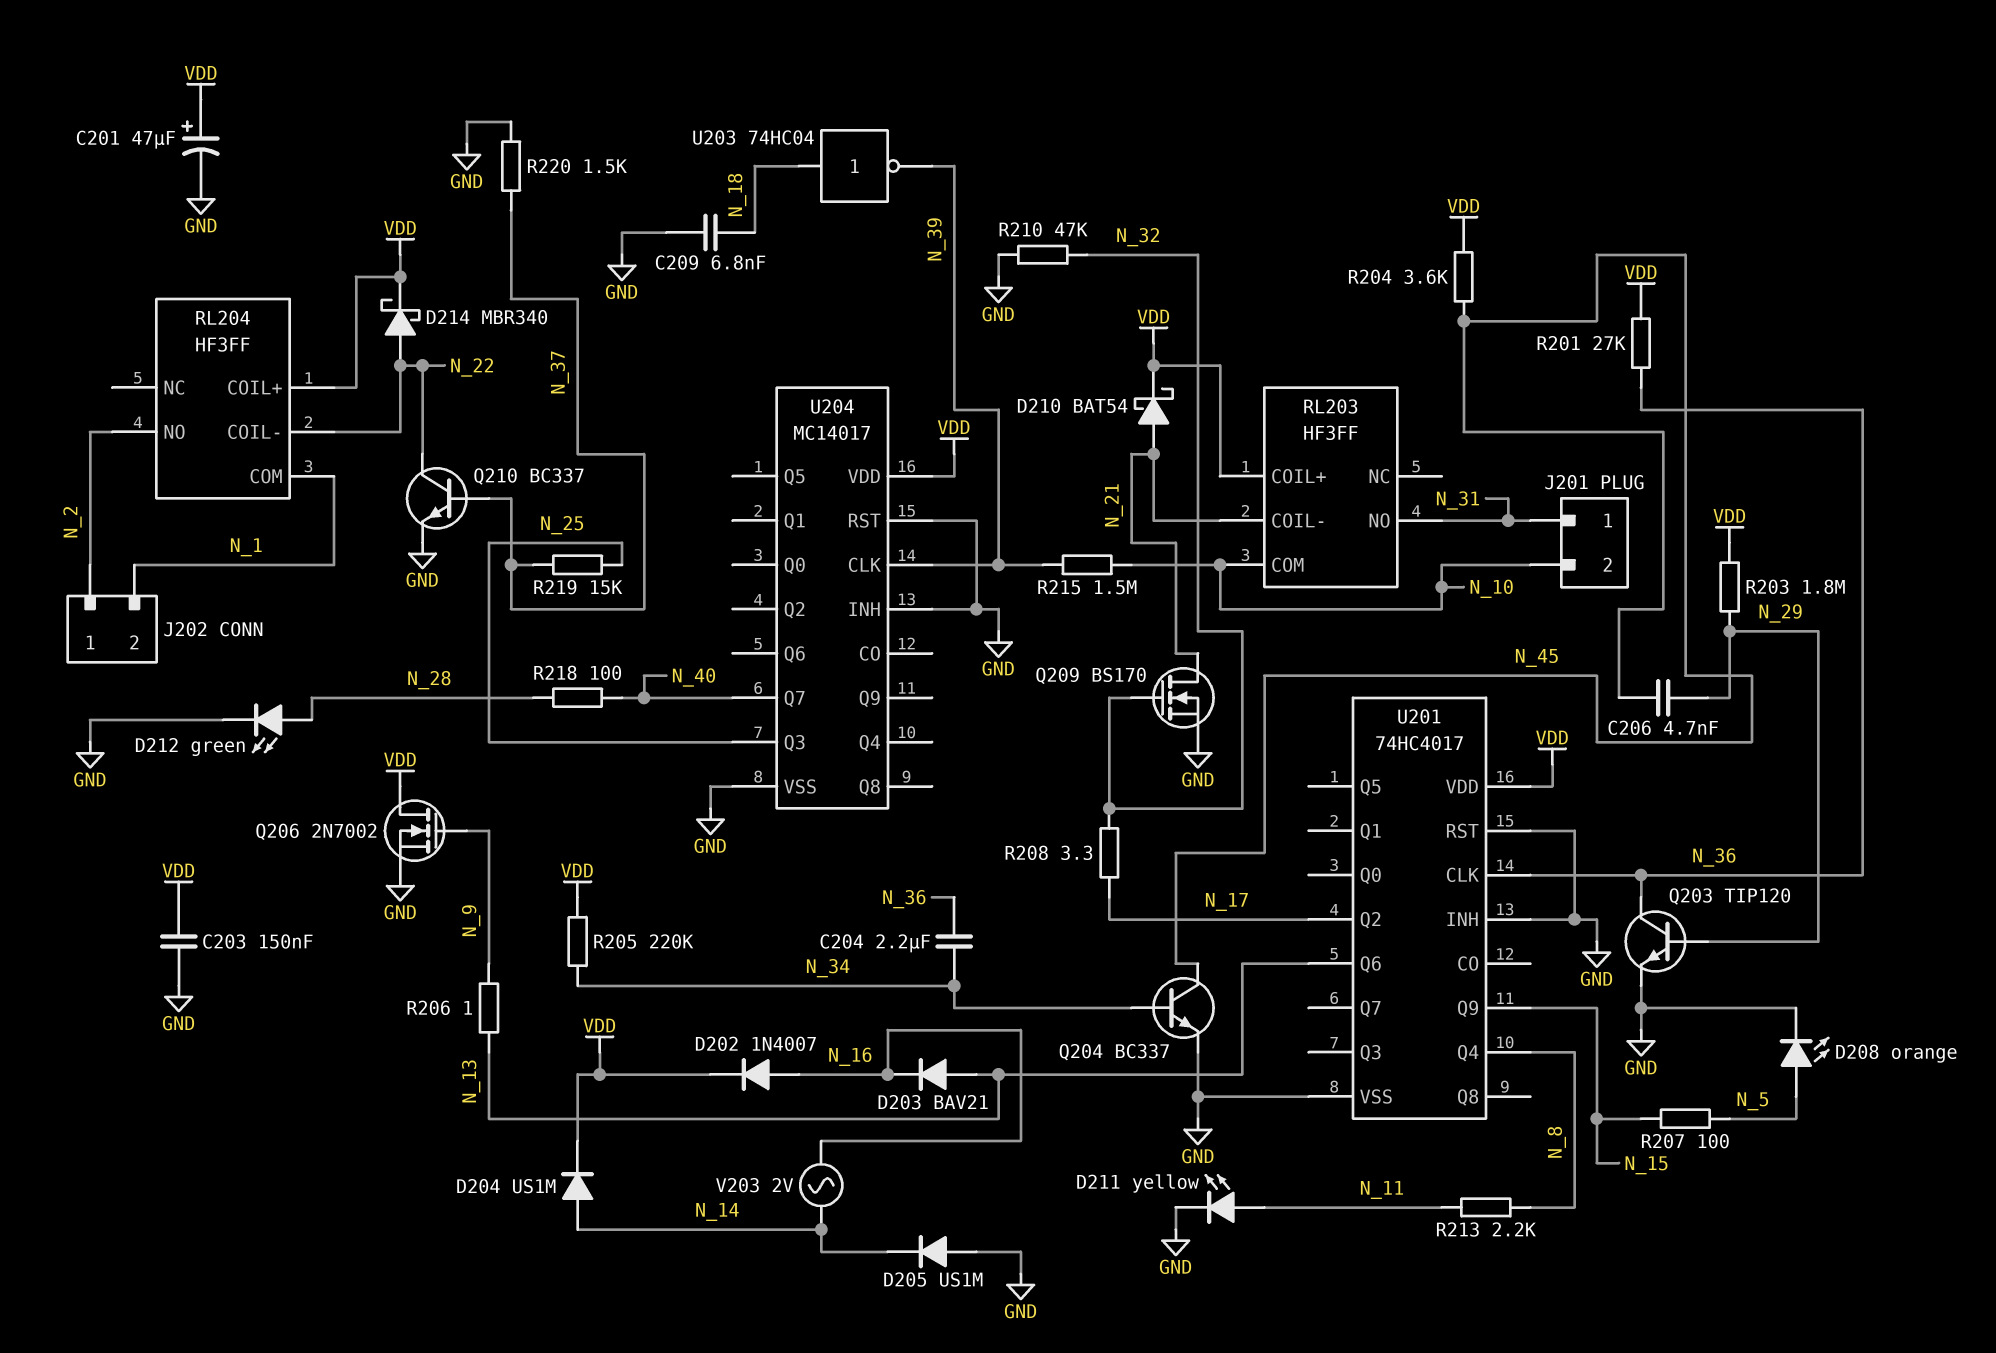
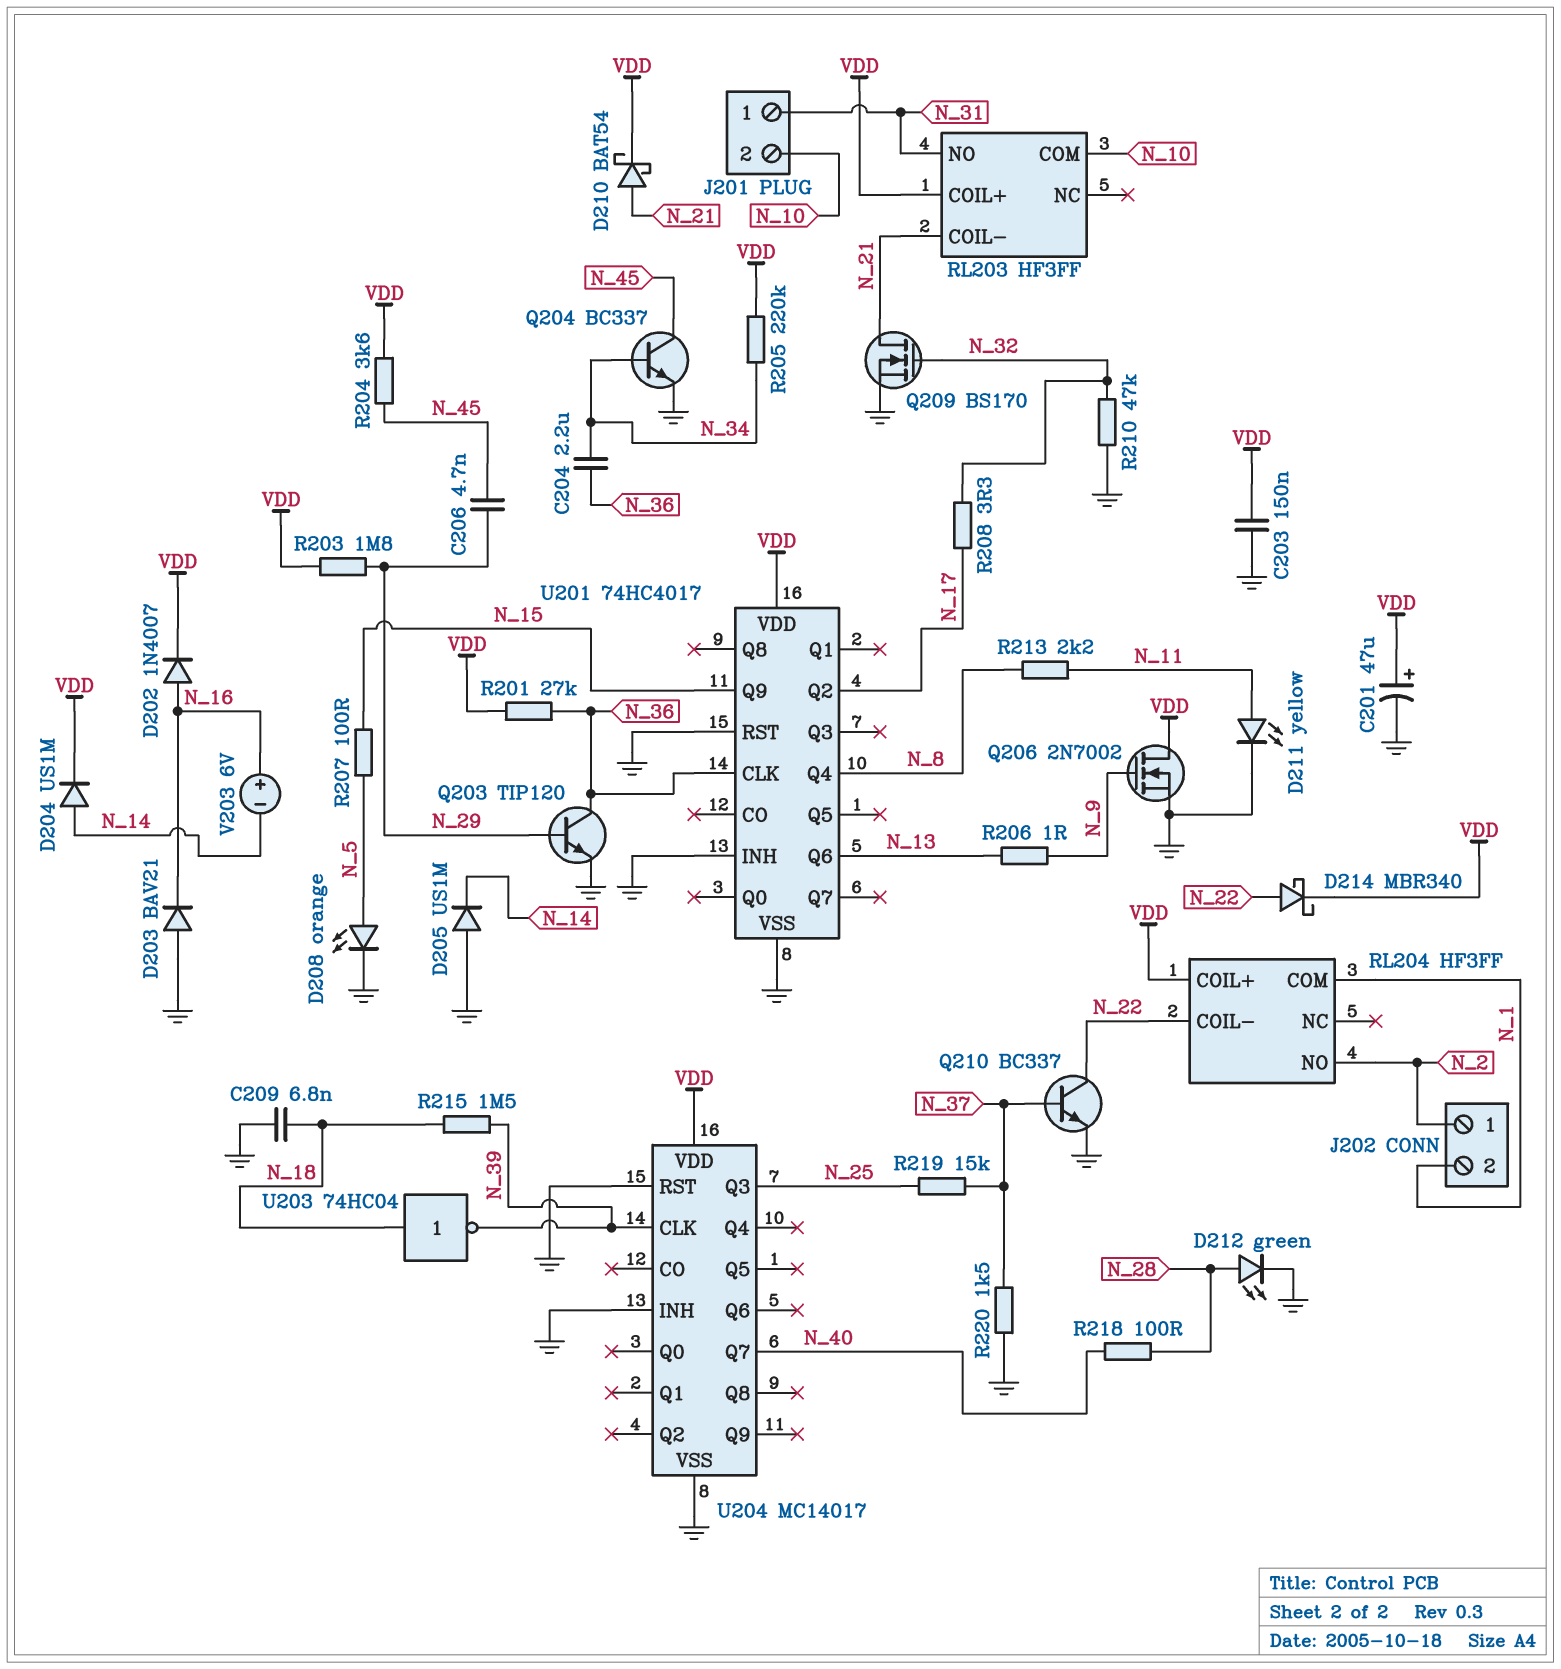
D203: diode BAV21 (A N_13, K N_16) -> diode BAV21 (A GND, K N_16)
R215: 1.5M (N_10, N_39) -> 1.5M (N_18, N_39)
V203: AC 2V (N_14, N_16) -> 6V (plus N_16, minus N_14)

